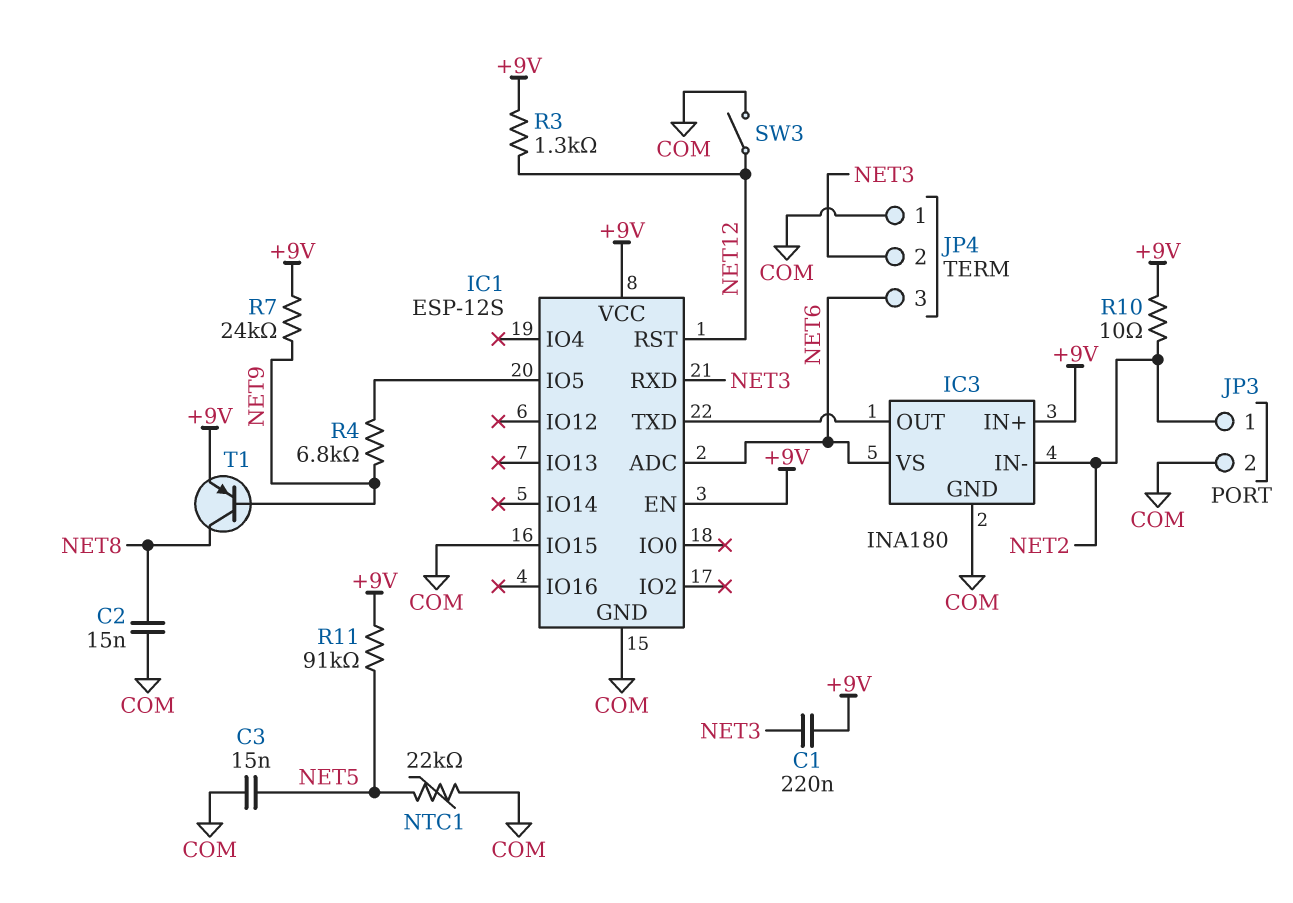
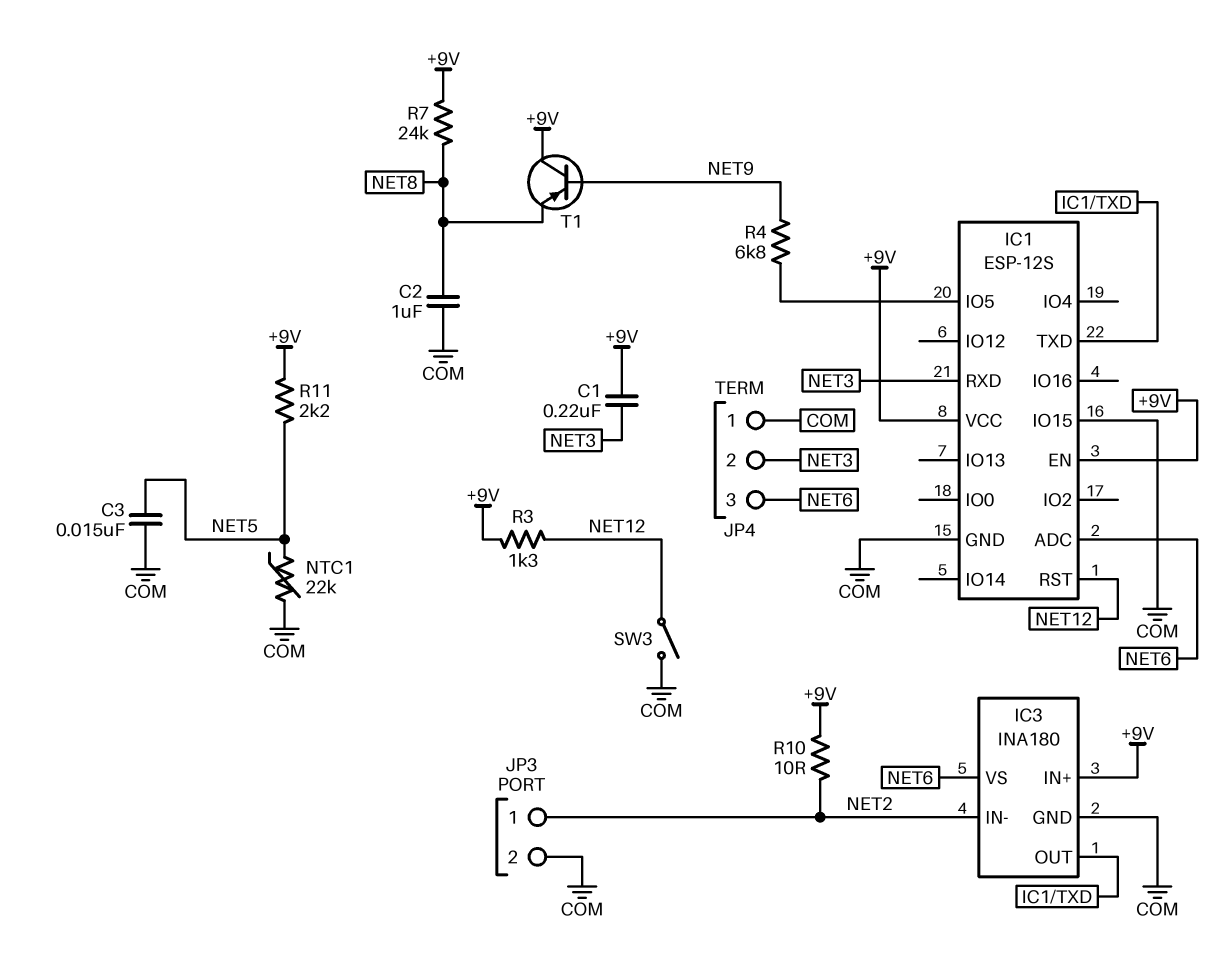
C2: 15nF (COM, NET8) -> 1uF (COM, NET8)
R7: 24k (+9V, NET9) -> 24k (+9V, NET8)
R11: 91k (+9V, NET5) -> 2.2k (+9V, NET5)
T1: PNP (B NET9, C NET8, E +9V) -> PNP (B NET9, C +9V, E NET8)

